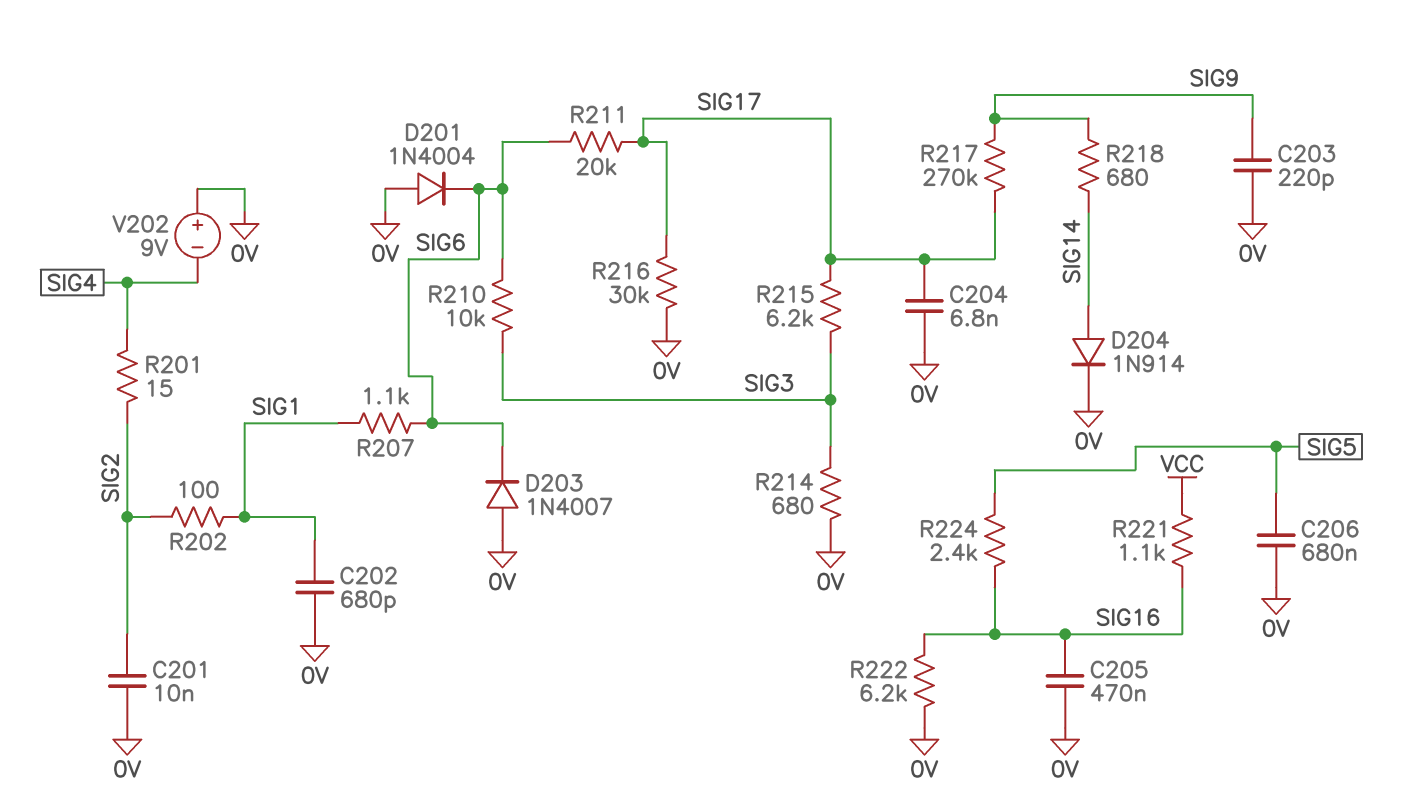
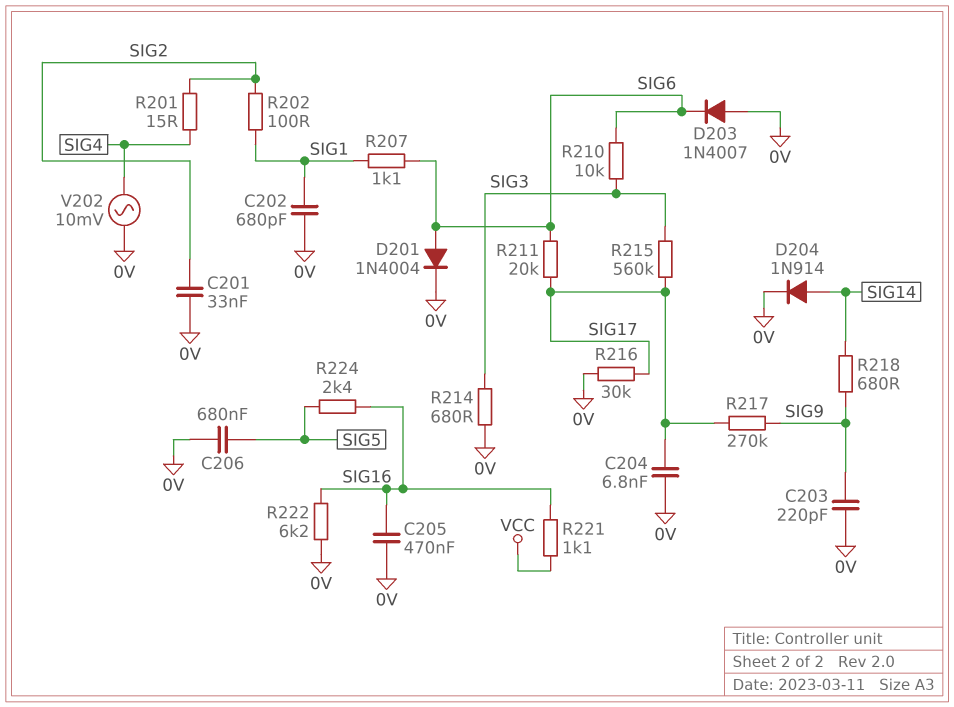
C201: 10nF (0V, SIG2) -> 33nF (0V, SIG2)
D201: diode 1N4004 (A 0V, K SIG6) -> diode 1N4004 (A SIG6, K 0V)
R215: 6.2k (SIG3, SIG17) -> 560k (SIG3, SIG17)
V202: 9V (plus 0V, minus SIG4) -> AC 10mV (0V, SIG4)

